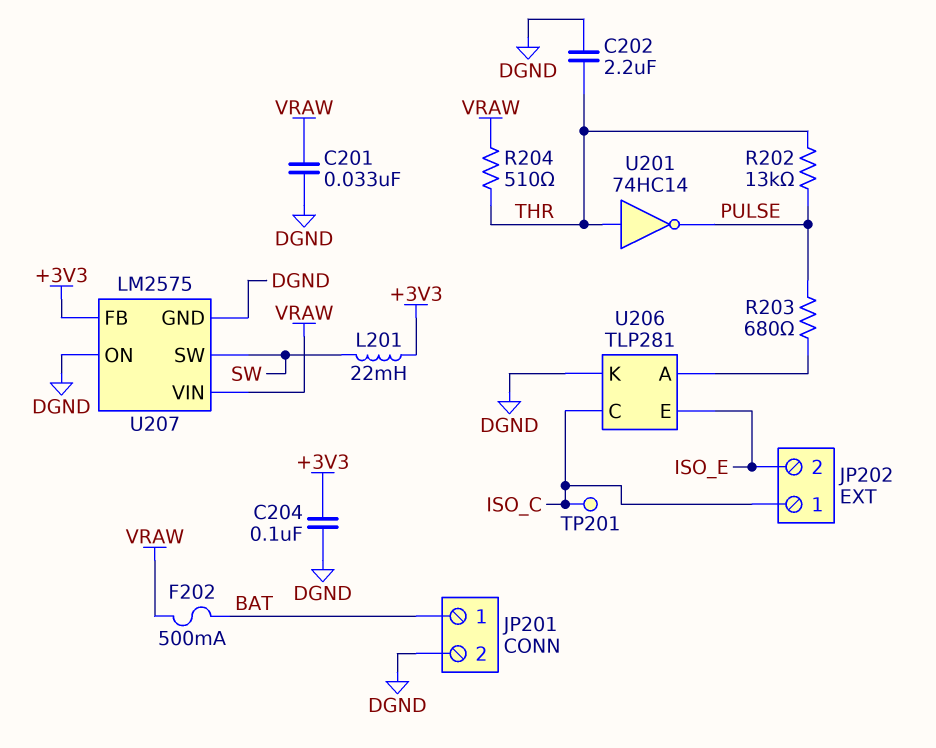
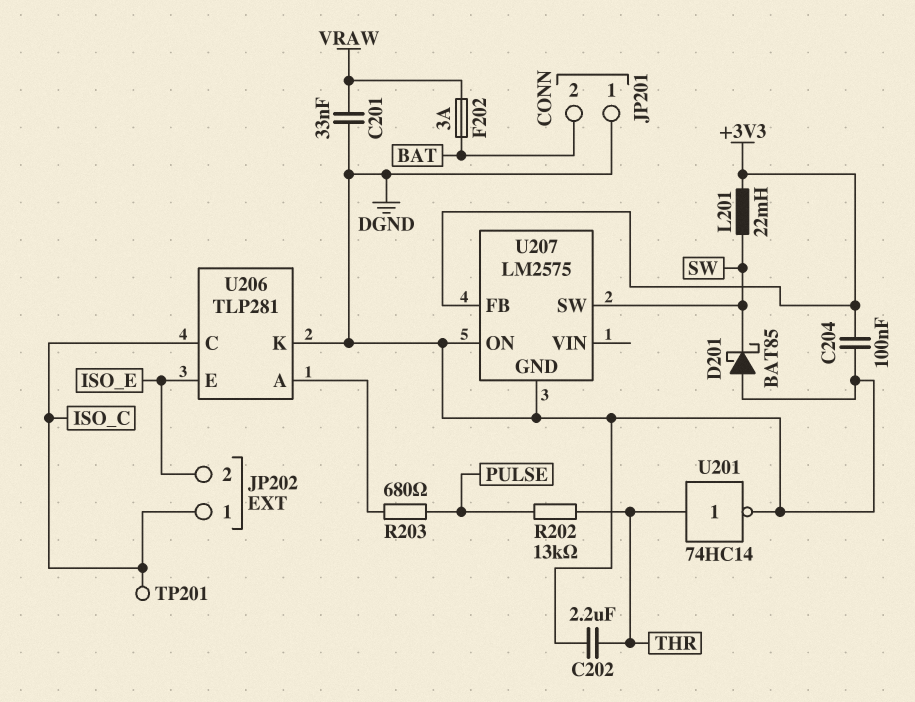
D201: none -> schottky BAT85 (A DGND, K SW)
F202: 500mA (BAT, VRAW) -> 3A (BAT, VRAW)
JP201 pin 1: BAT -> DGND
JP201 pin 2: DGND -> BAT
R204: 510 (THR, VRAW) -> none
U201: NOT 74HC14 (in THR, out PULSE) -> NOT 74HC14 (in THR, out DGND)
U207 pin VIN: VRAW -> none

